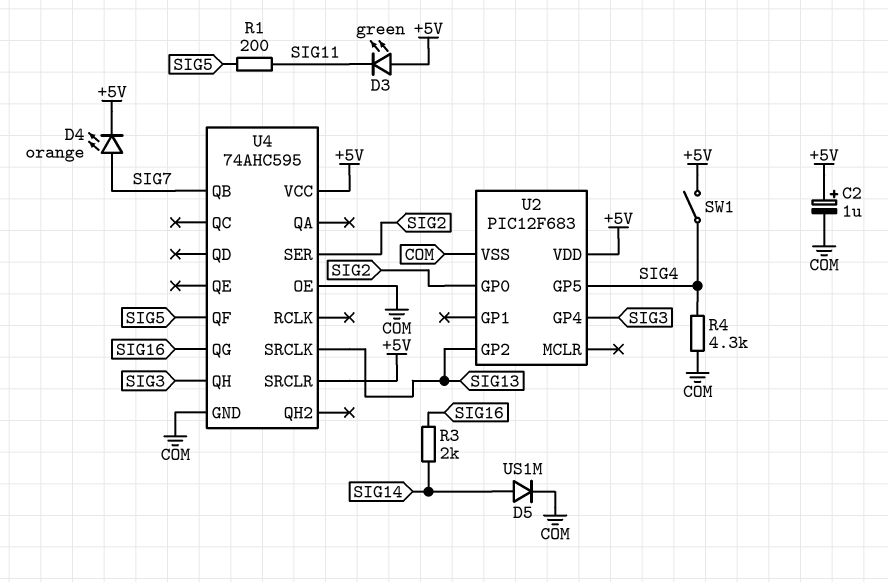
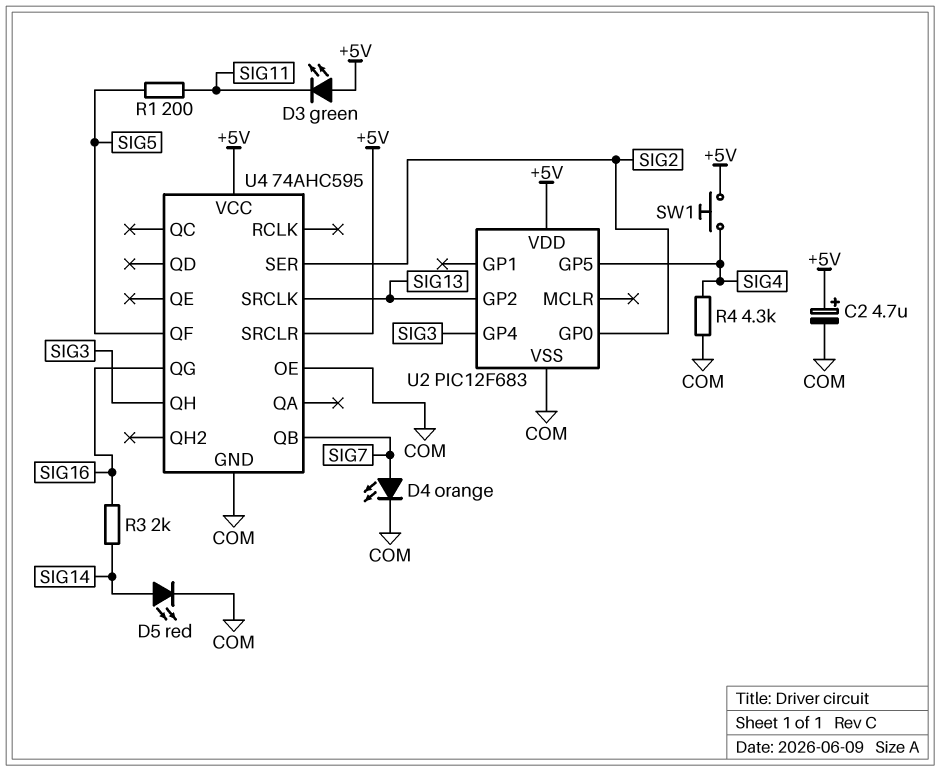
C2: 1uF (plus +5V, minus COM) -> 4.7uF (plus +5V, minus COM)
D4: LED orange (A SIG7, K +5V) -> LED orange (A SIG7, K COM)
D5: diode US1M (A SIG14, K COM) -> LED red (A SIG14, K COM)
SW1: switch (+5V, SIG4) -> button (+5V, SIG4)

